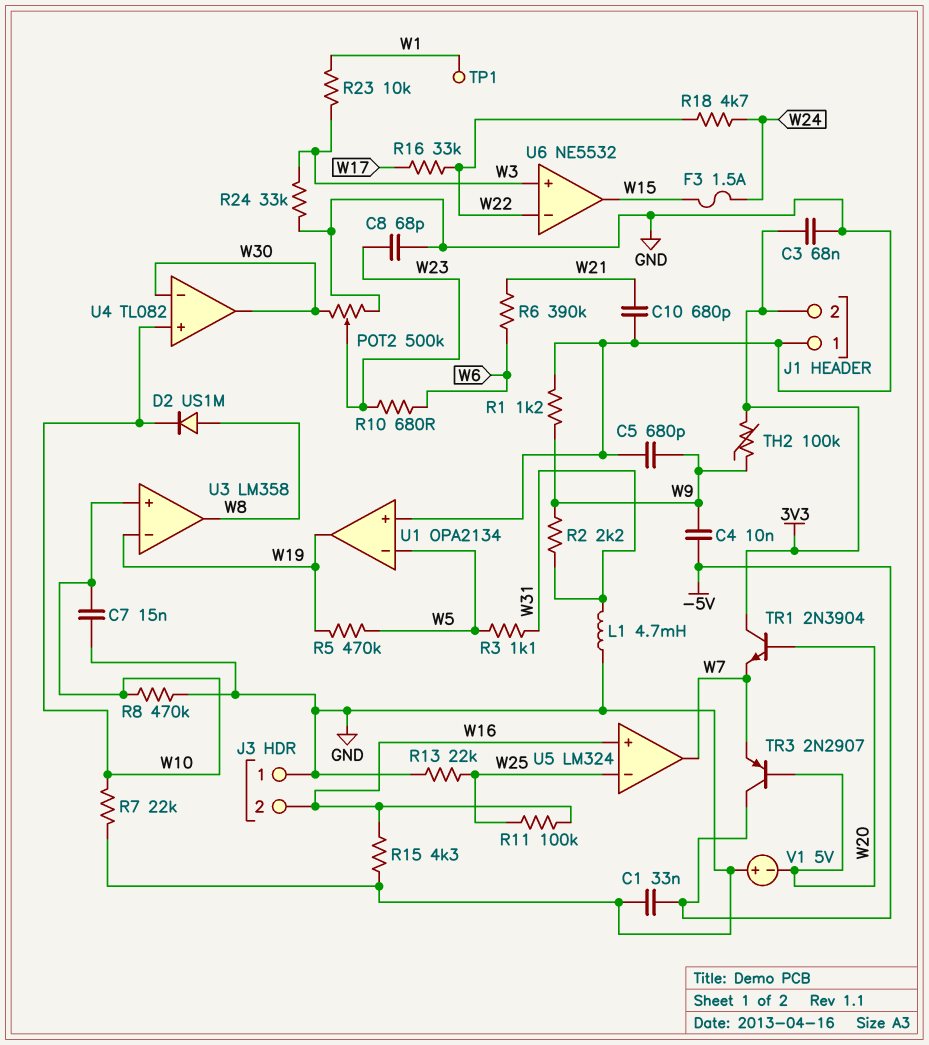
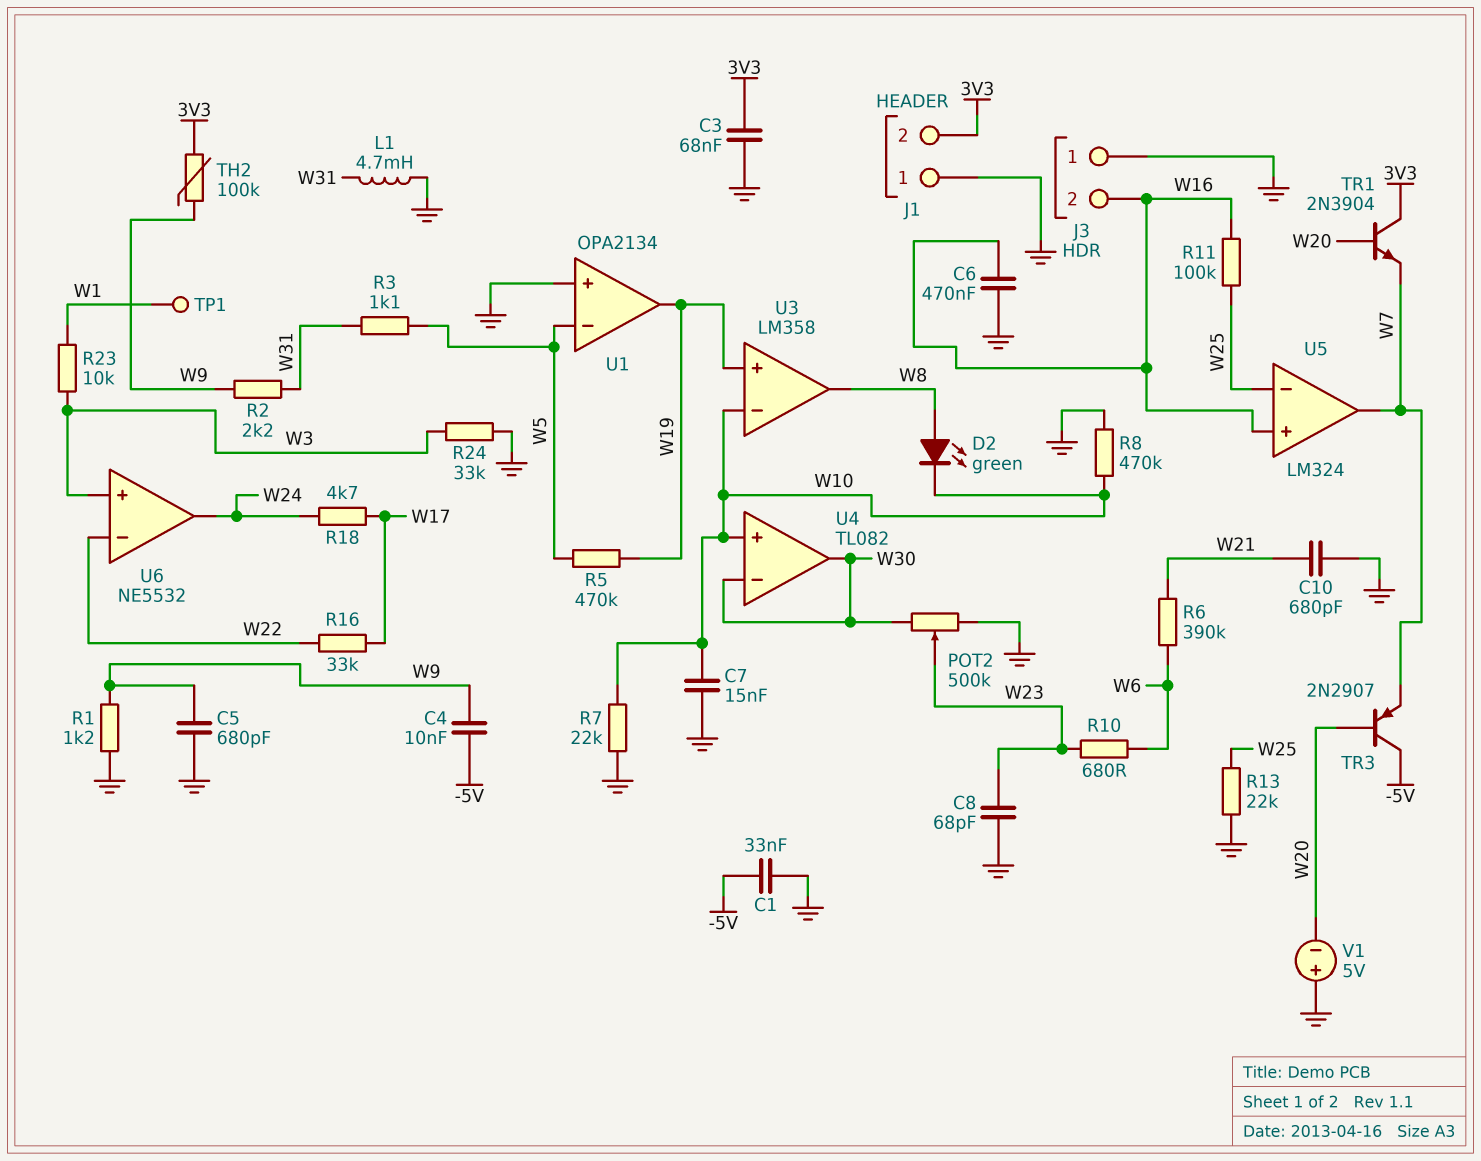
C6: none -> 470nF (GND, W16)
D2: diode US1M (A W8, K W10) -> LED green (A W8, K W10)
F3: 1.5A (W15, W24) -> none
R15: 4.3k (GND, W16) -> none
R18: 4.7k (W22, W24) -> 4.7k (W17, W24)
U3 pin in+: W10 -> W19
U3 pin in-: W19 -> W10
U6 pin out: W15 -> W24

